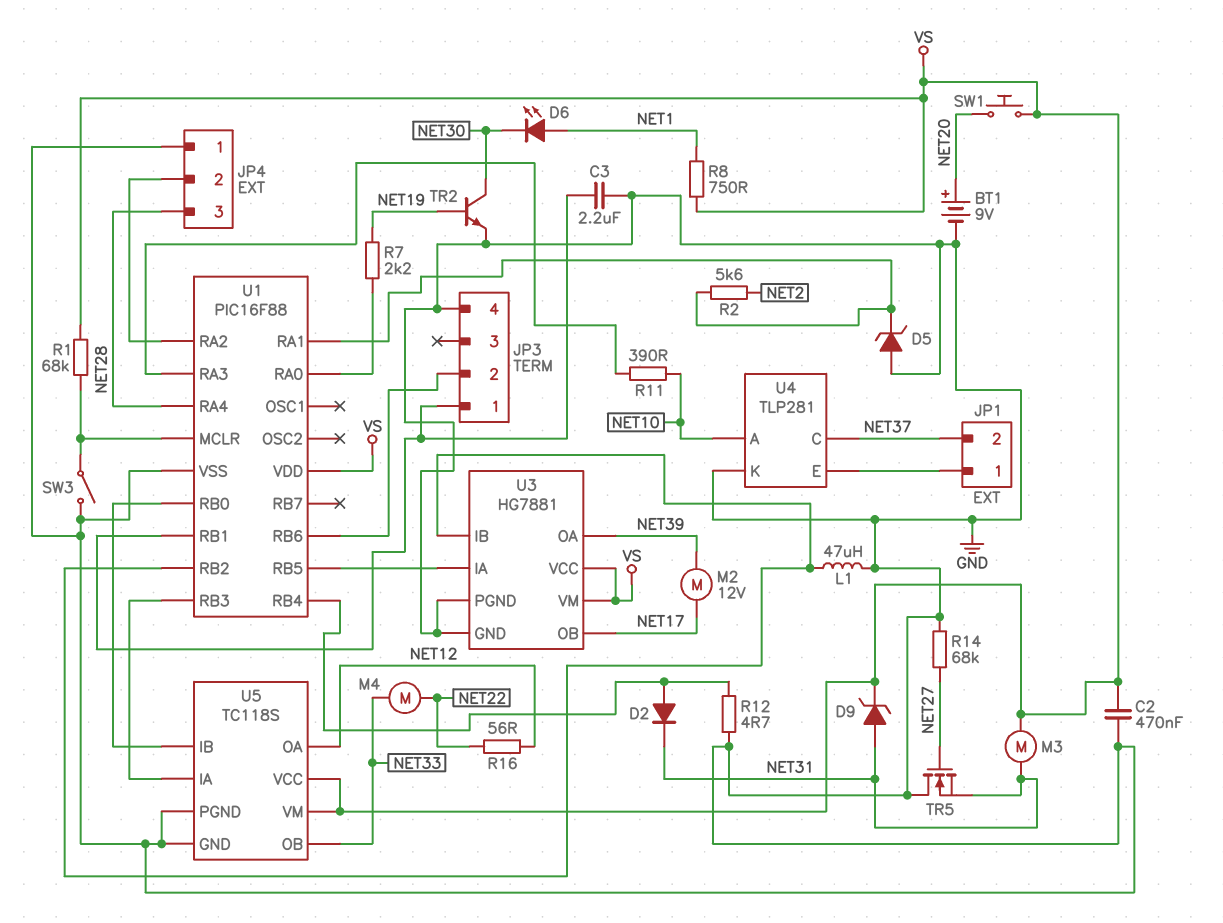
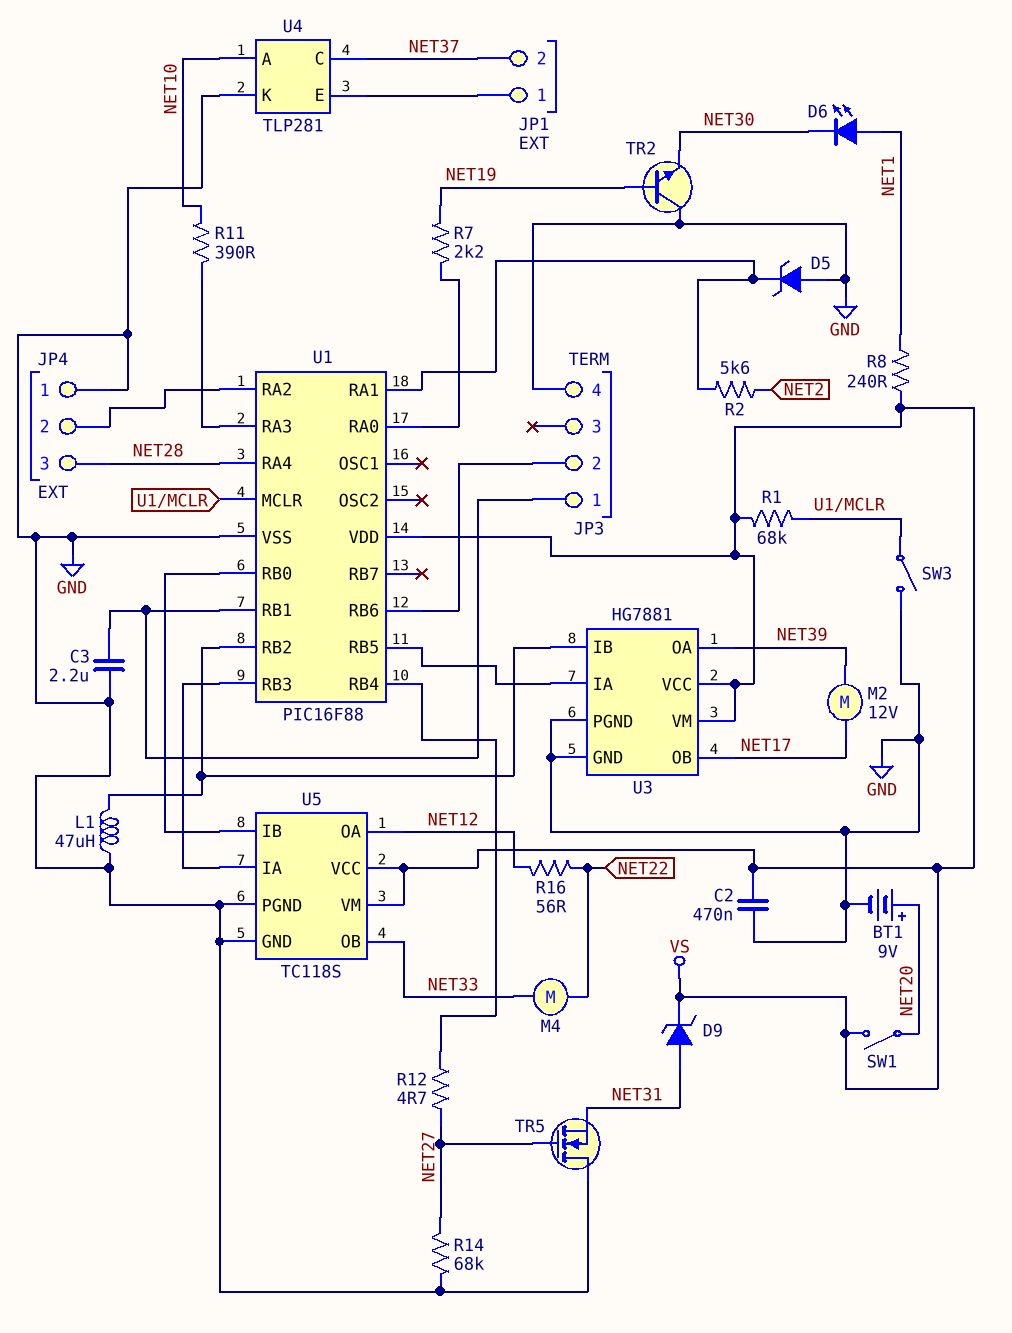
D2: diode (A U1/RB4, K NET31) -> none
M3: motor (NET31, VS) -> none
R8: 750 (NET1, VS) -> 240 (NET1, VS)
R12: 4.7 (GND, U1/RB4) -> 4.7 (NET27, U1/RB4)
SW1: button (NET20, VS) -> switch (NET20, VS)
TR2: NPN (B NET19, C NET30, E GND) -> NPN (B NET19, C GND, E NET30)

